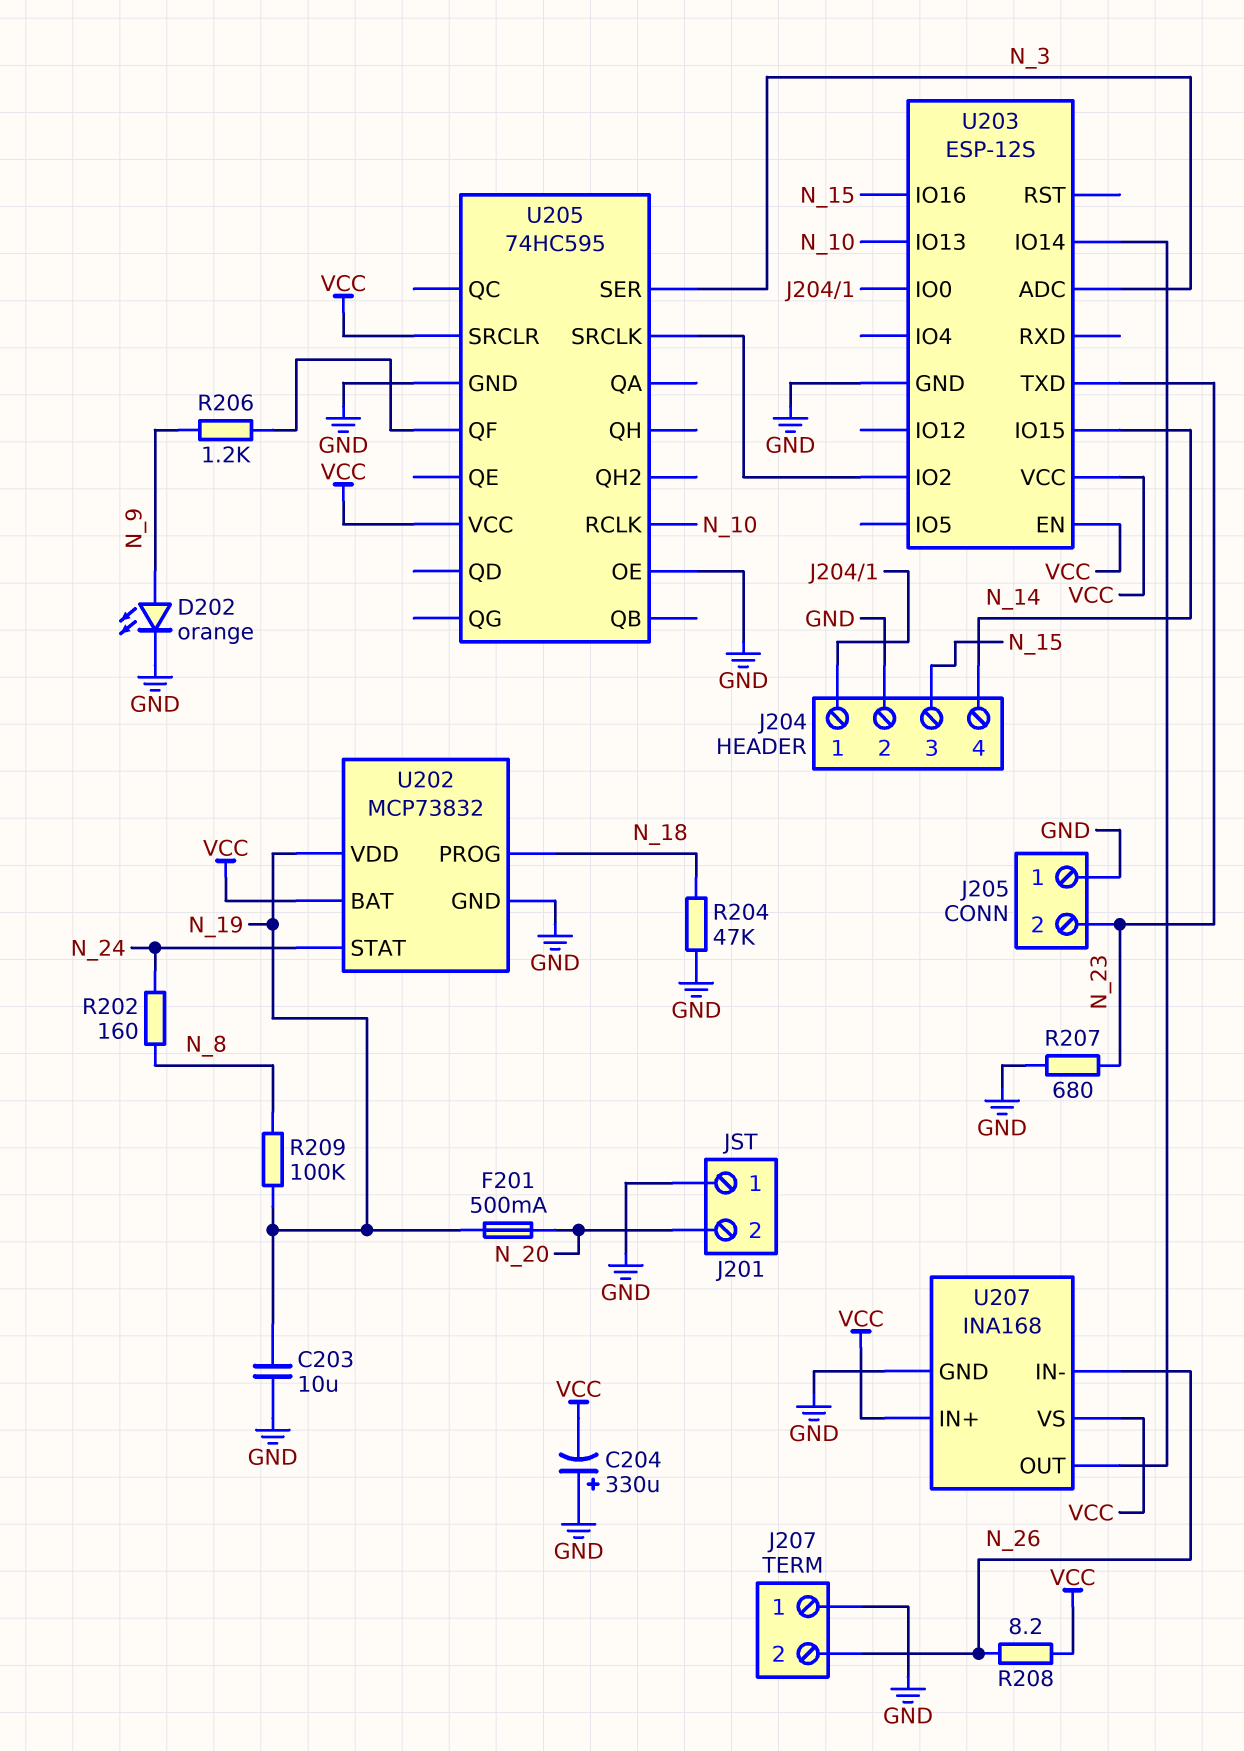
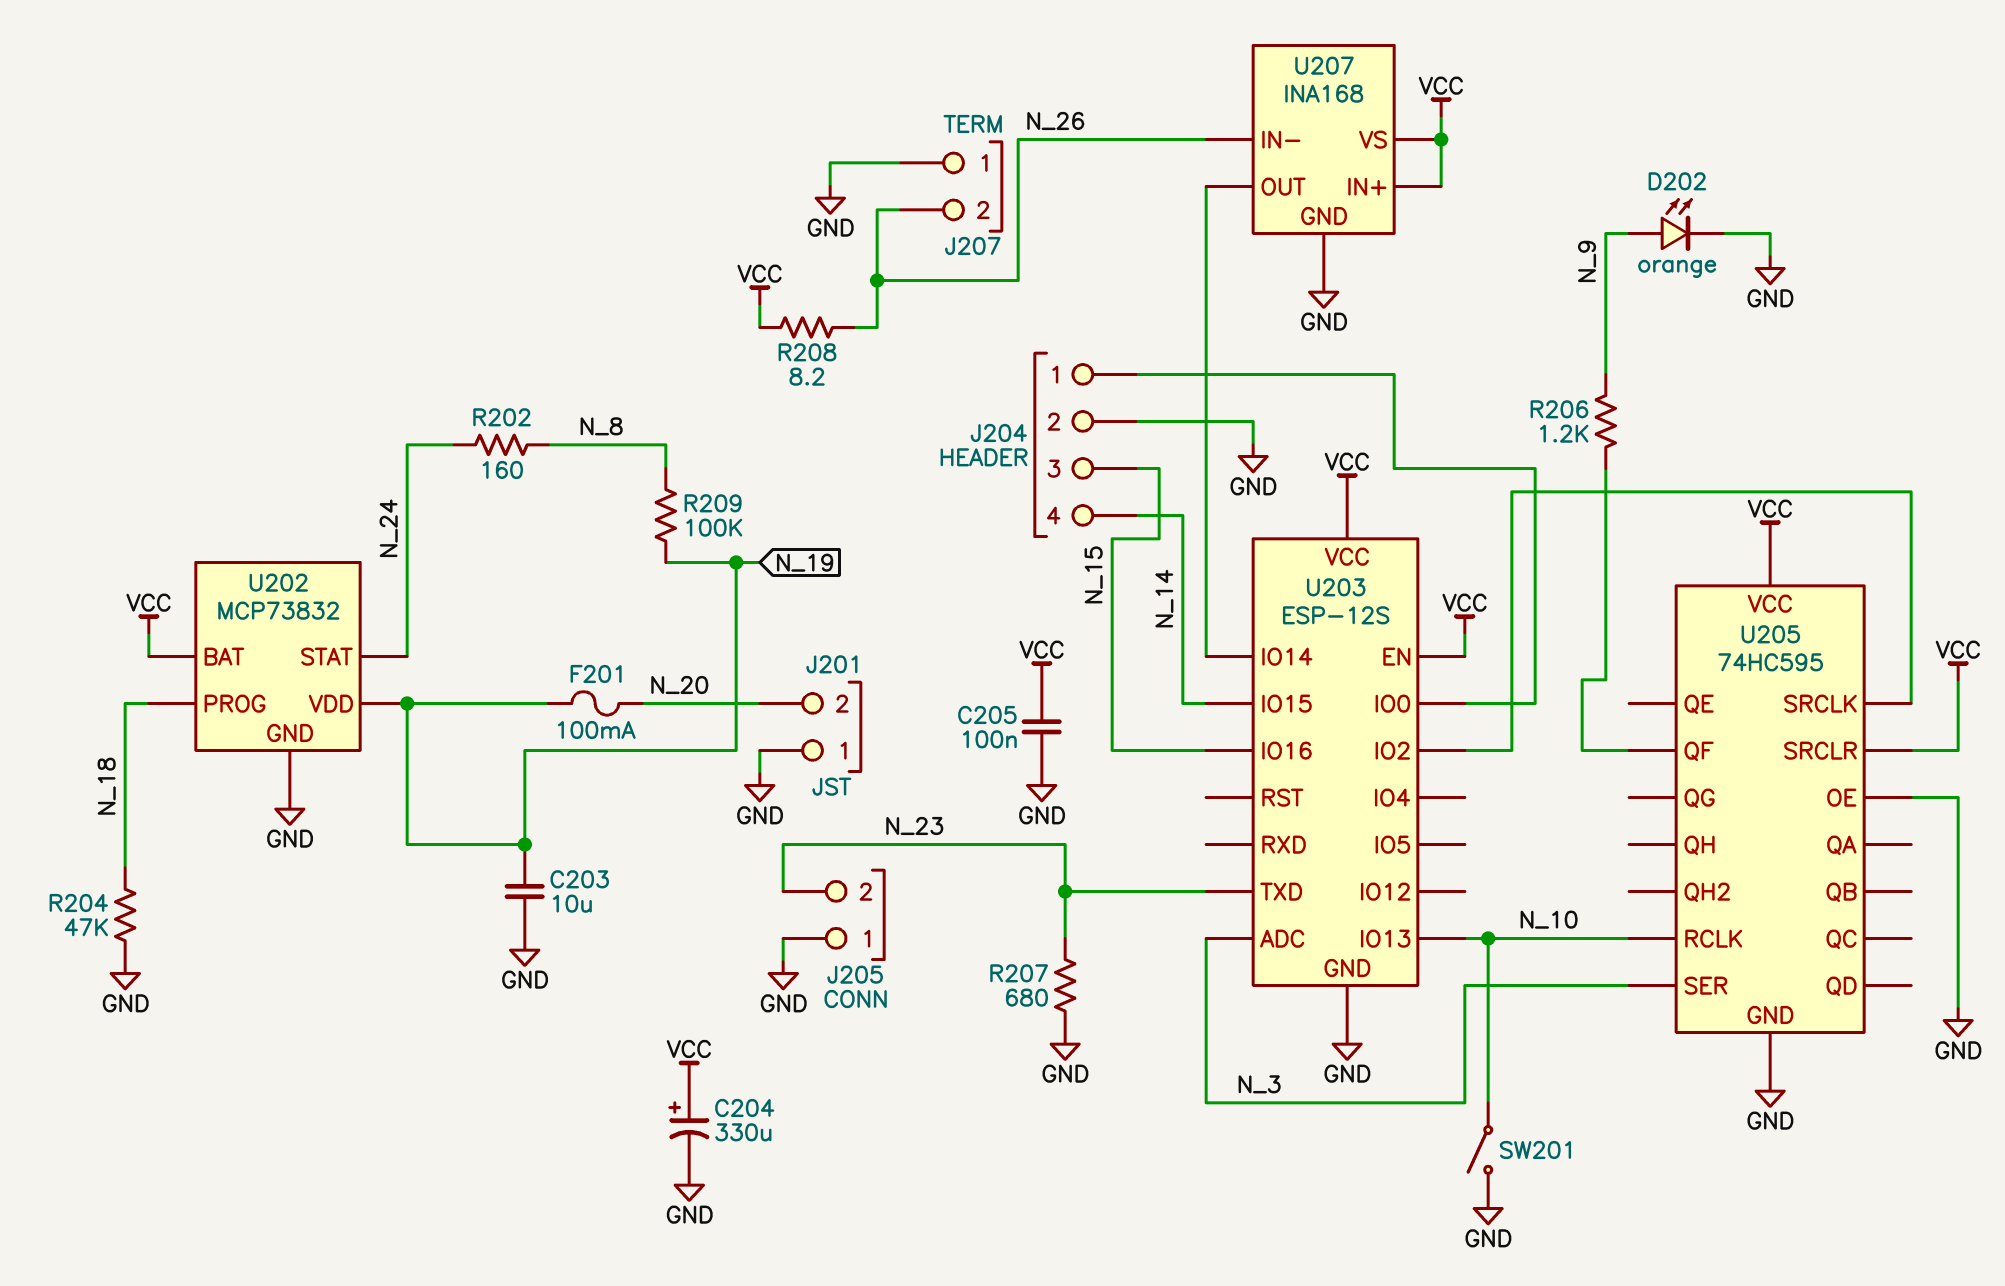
C204: 330uF (plus GND, minus VCC) -> 330uF (plus VCC, minus GND)
C205: none -> 100nF (GND, VCC)
F201: 500mA (N_19, N_20) -> 100mA (N_19, N_20)
SW201: none -> switch (GND, N_10)

